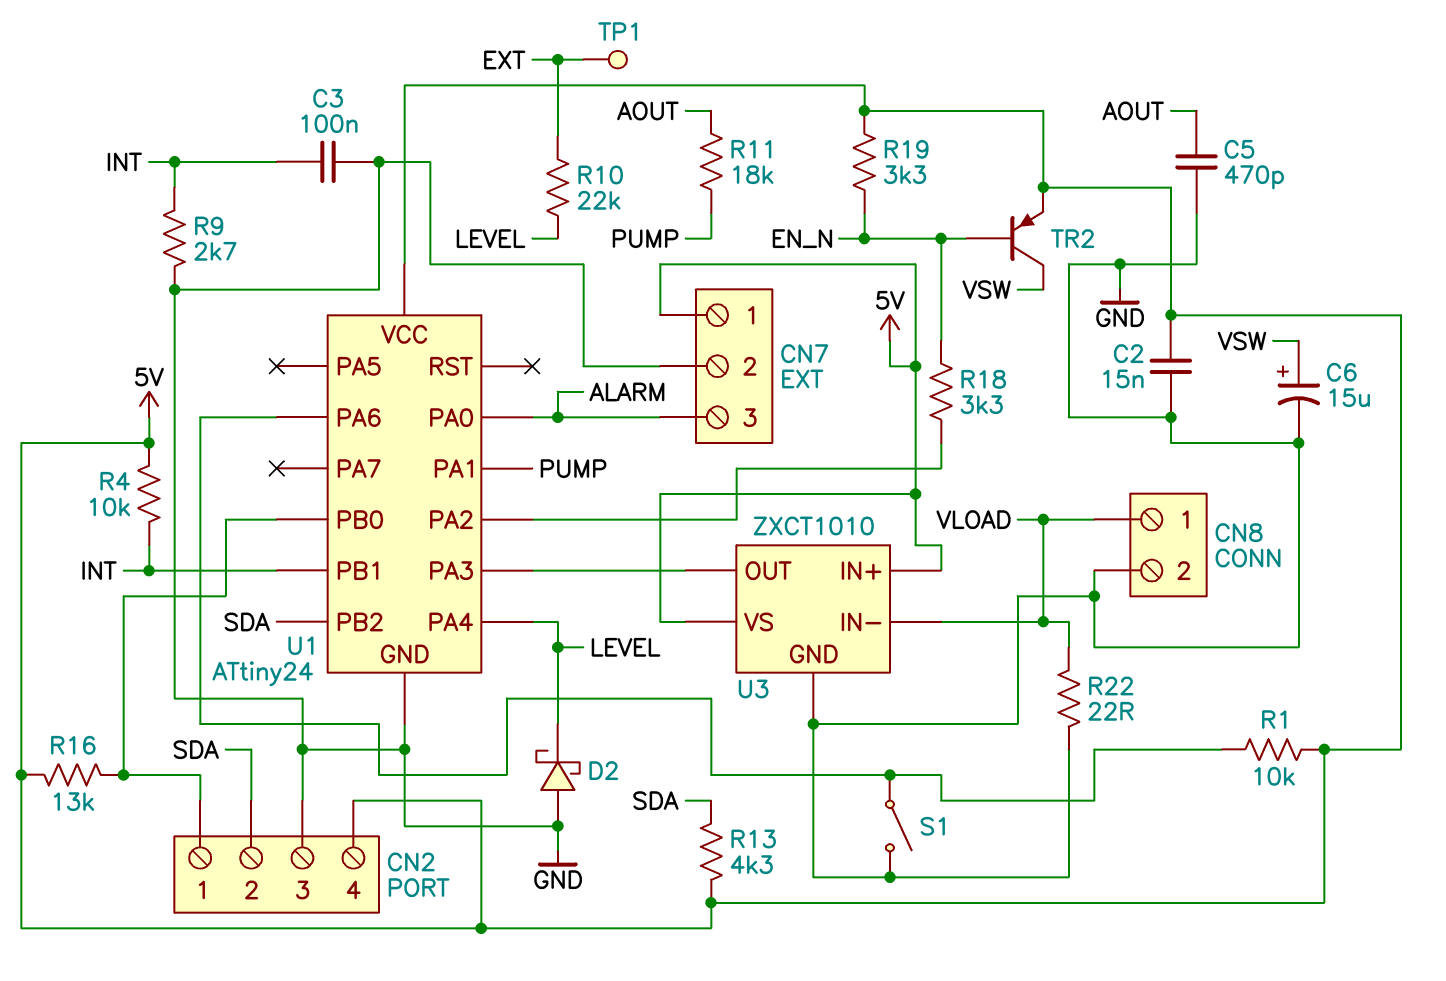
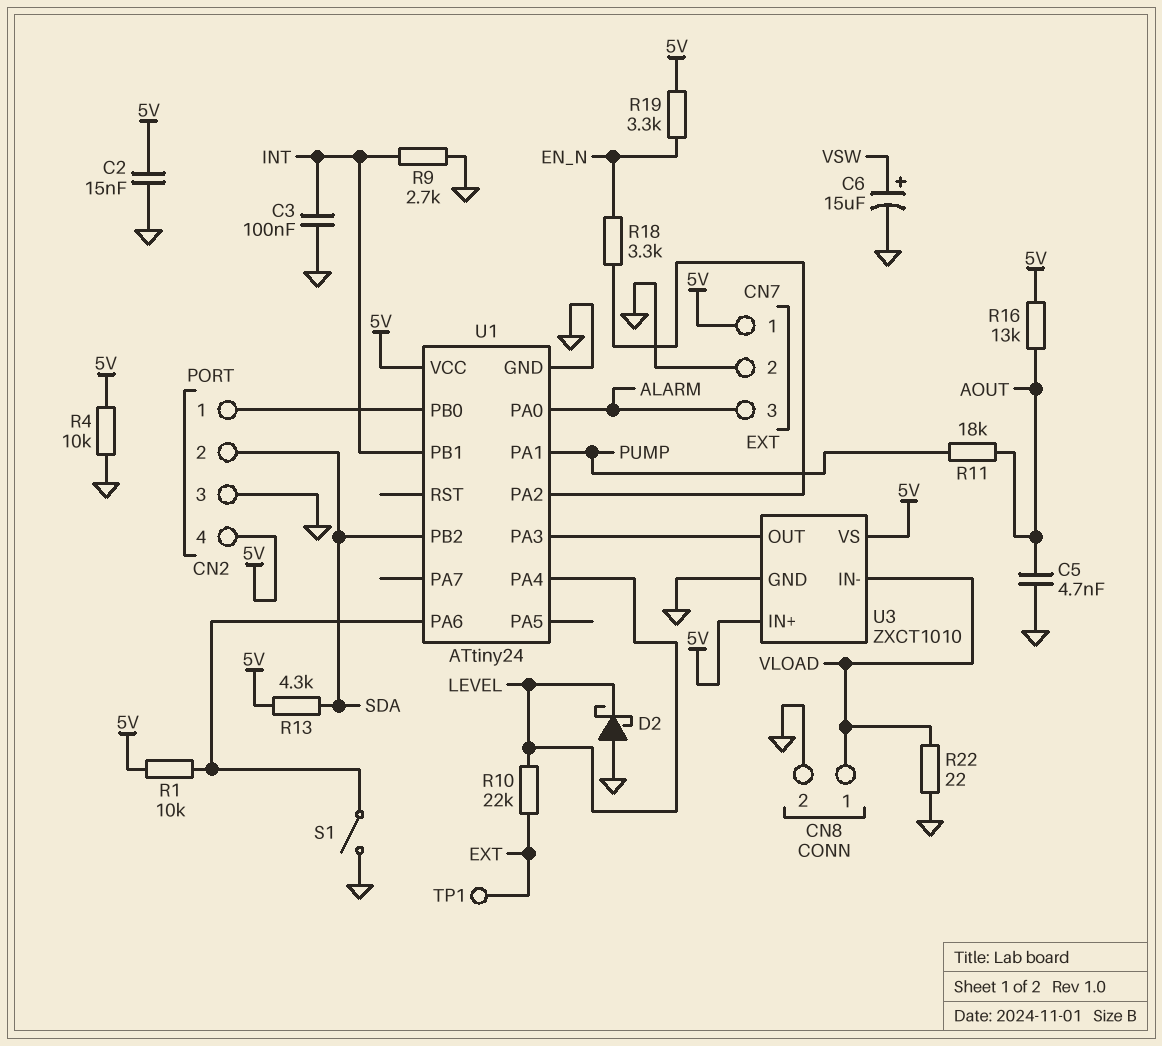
C5: 470pF (AOUT, GND) -> 4.7nF (AOUT, GND)
R4: 10k (5V, INT) -> 10k (5V, GND)
R16: 13k (5V, CN2/1) -> 13k (5V, AOUT)
TR2: PNP (B EN_N, C VSW, E 5V) -> none

